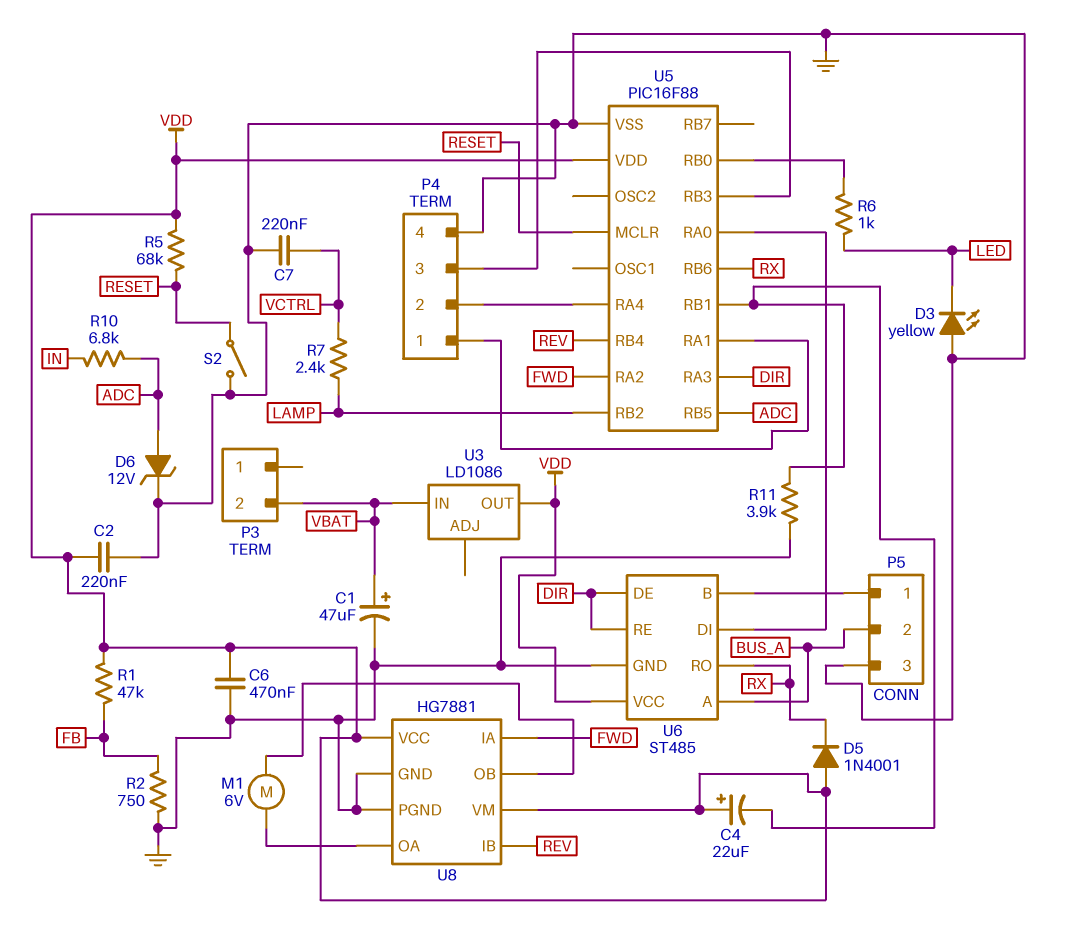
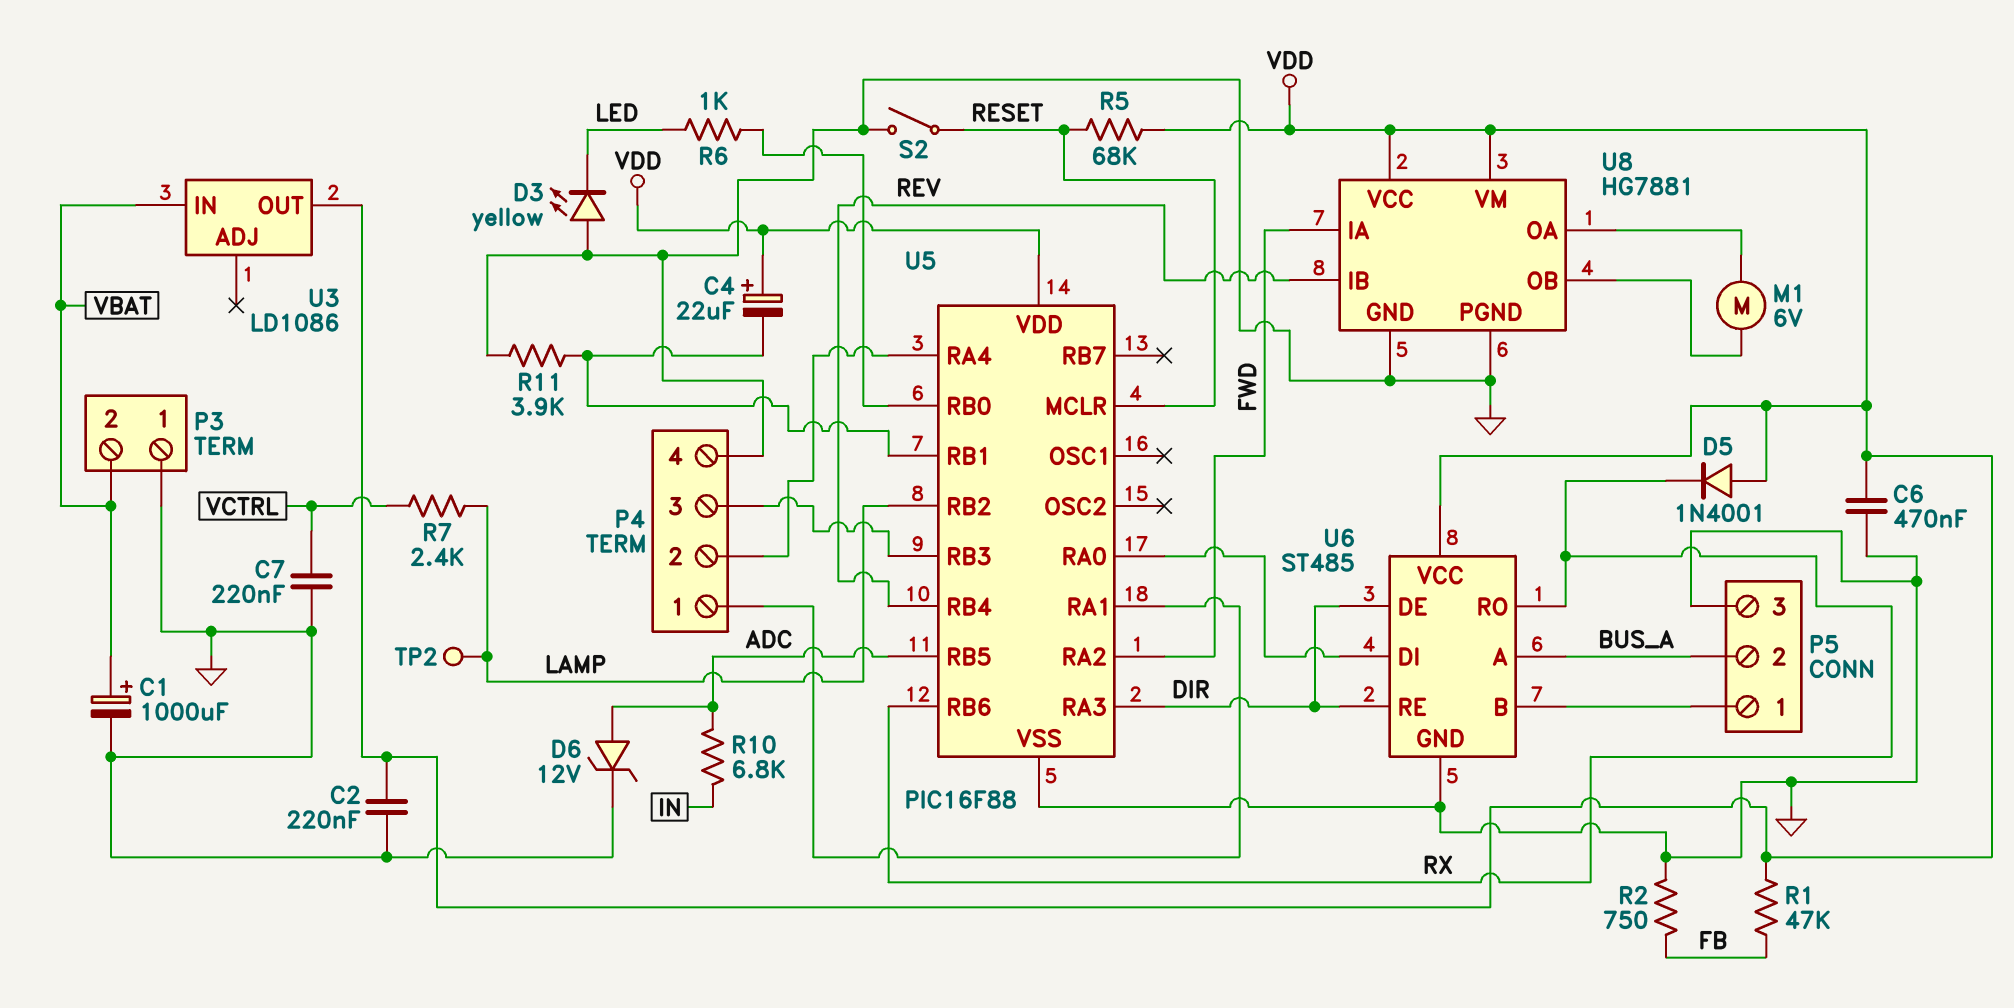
C1: 47uF (plus VBAT, minus GND) -> 1000uF (plus VBAT, minus GND)
P3 pin 1: none -> GND
TP2: none -> test point (LAMP)

